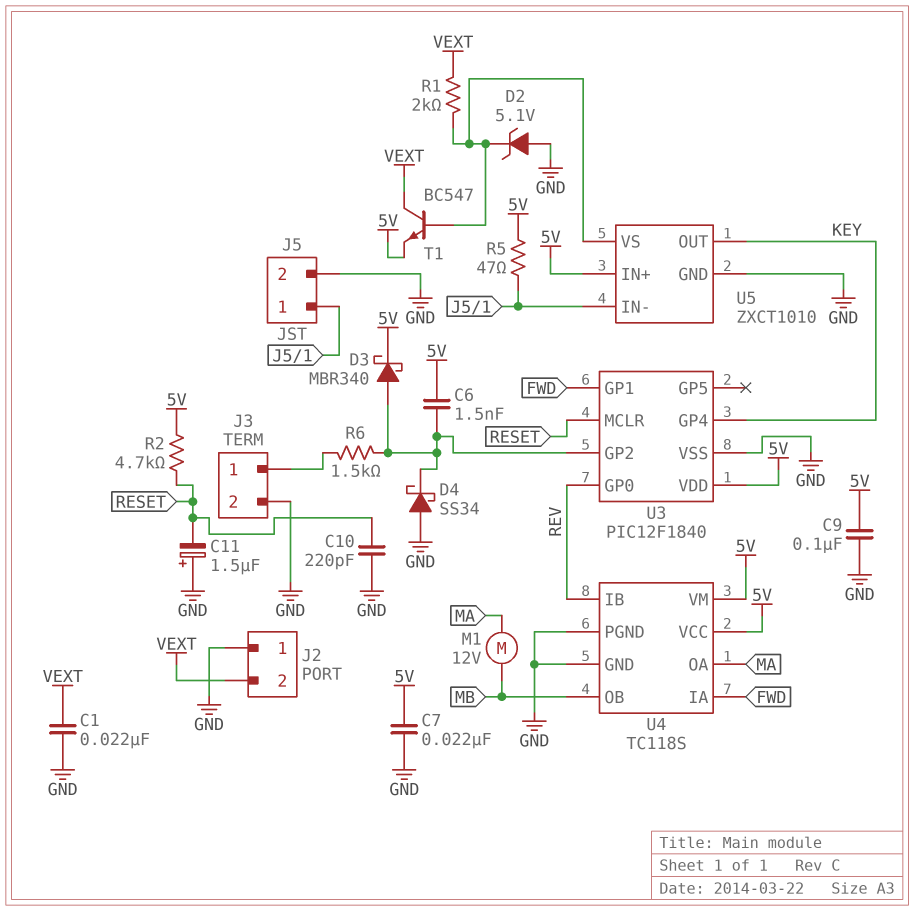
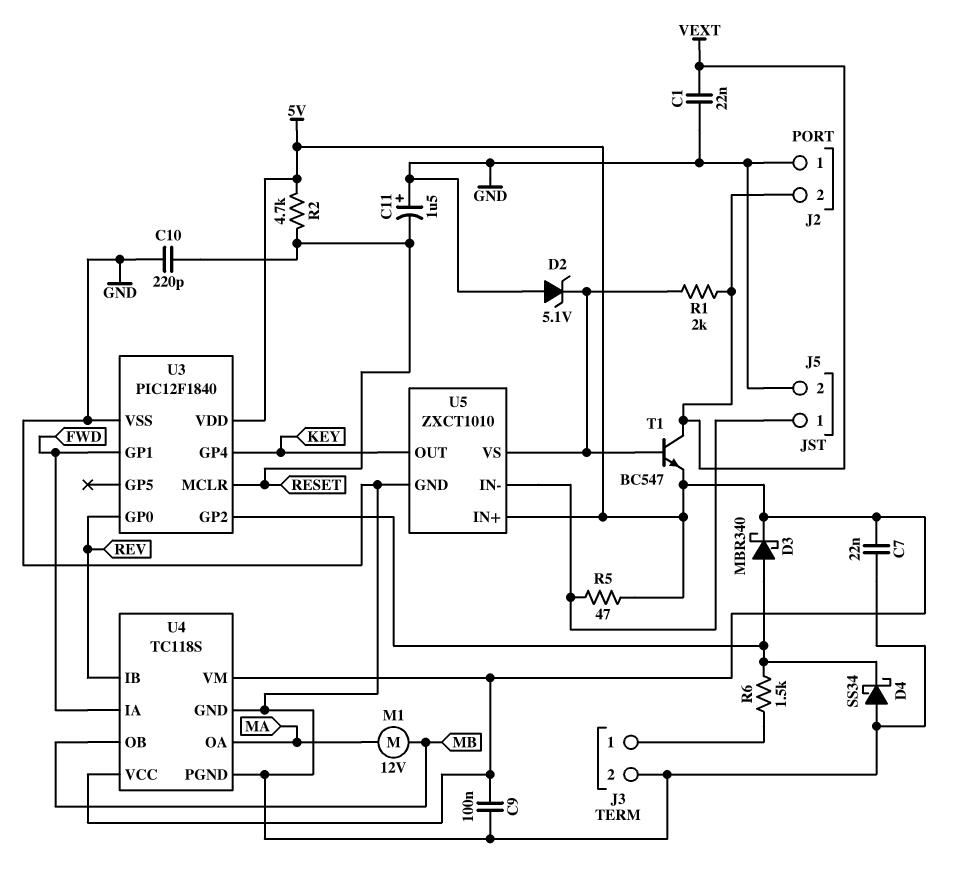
C6: 1.5nF (5V, U3/GP2) -> none

